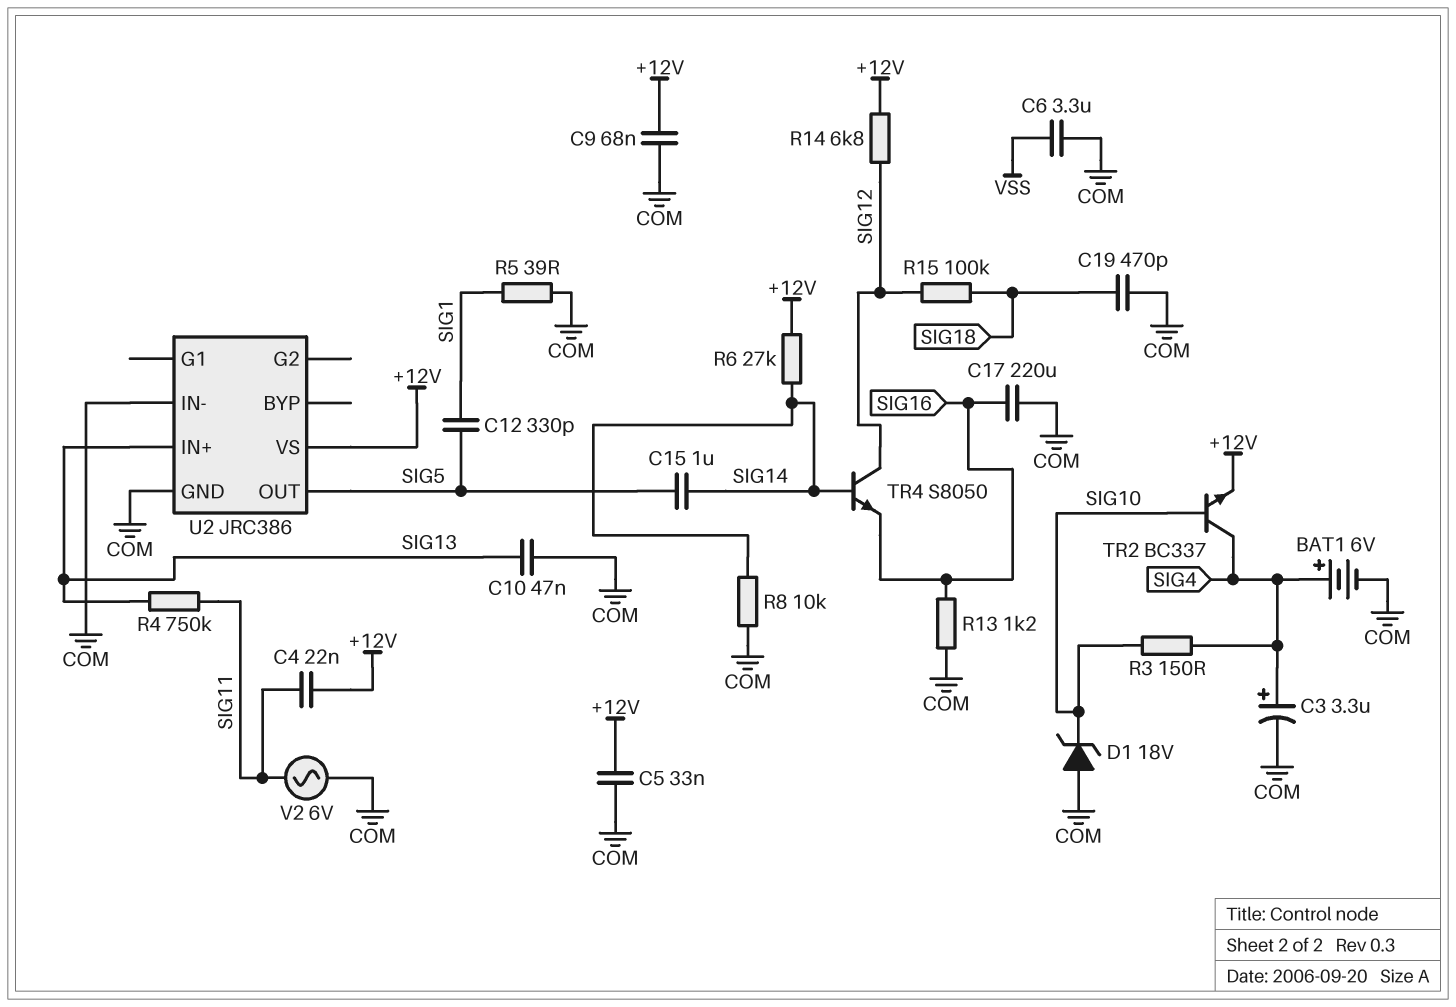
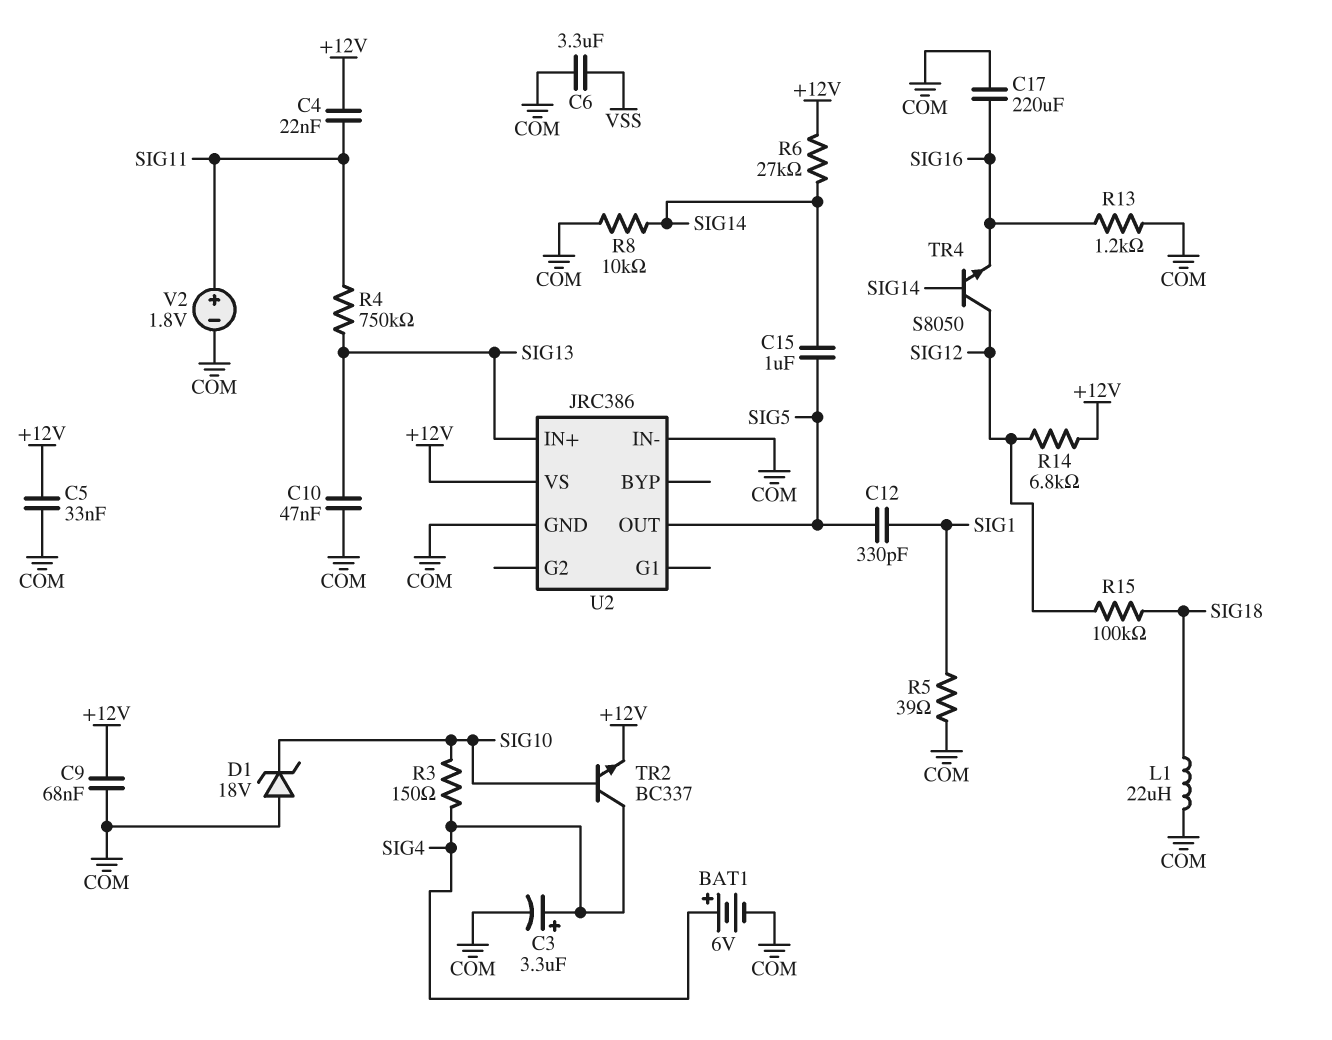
C19: 470pF (COM, SIG18) -> none
L1: none -> 22uH (COM, SIG18)
V2: AC 6V (COM, SIG11) -> 1.8V (plus SIG11, minus COM)

